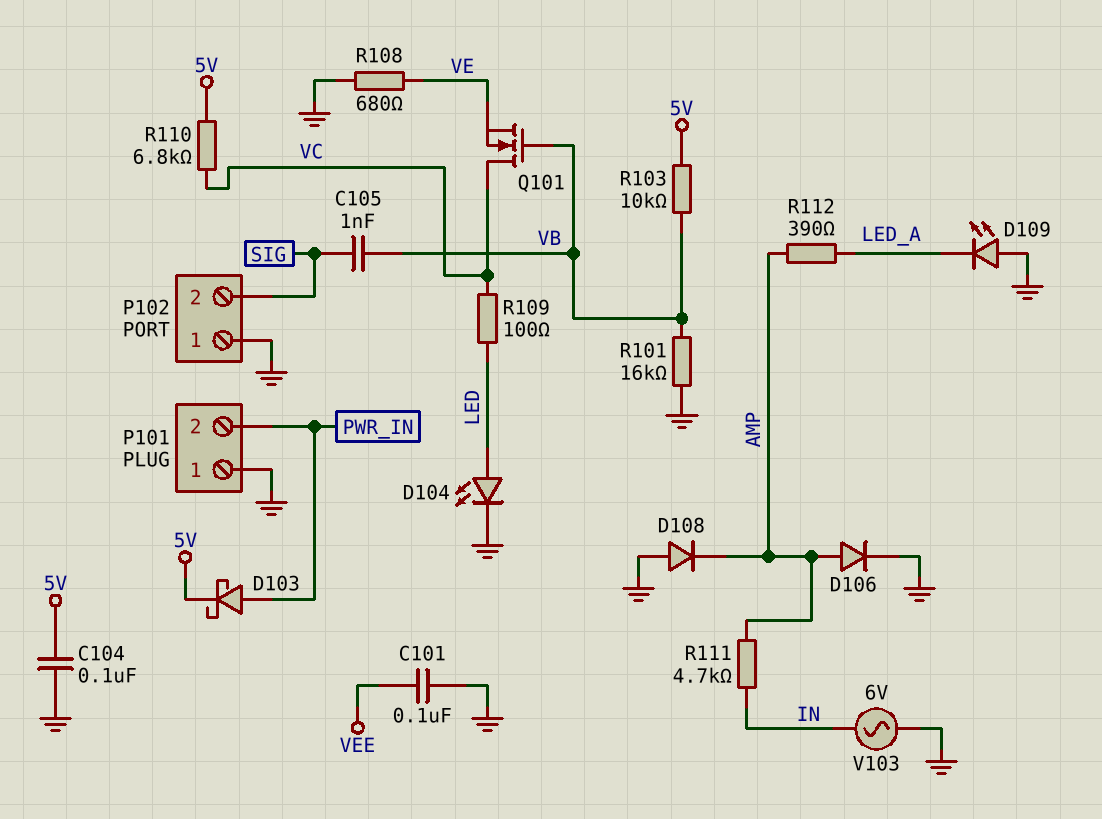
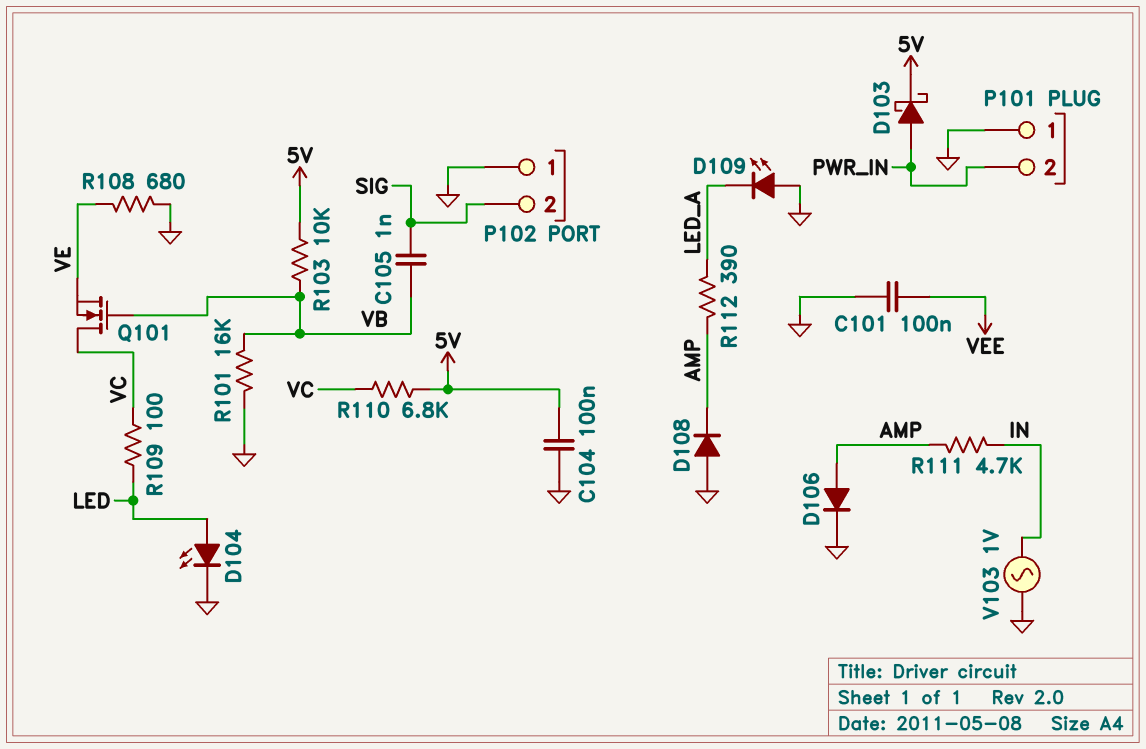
V103: AC 6V (GND, IN) -> AC 1V (GND, IN)

